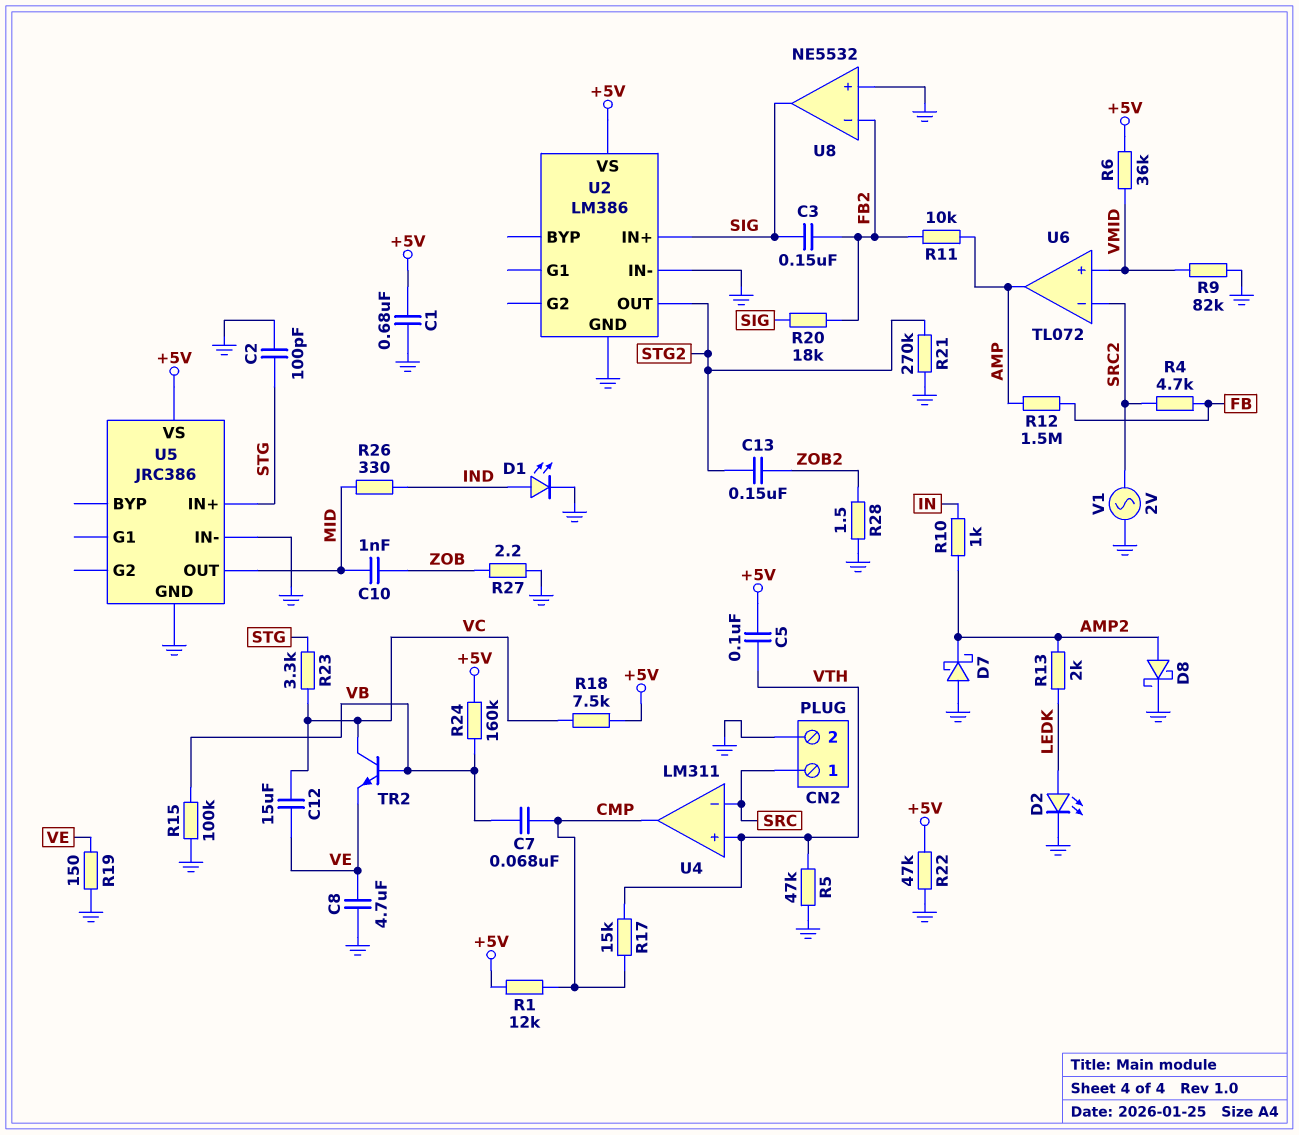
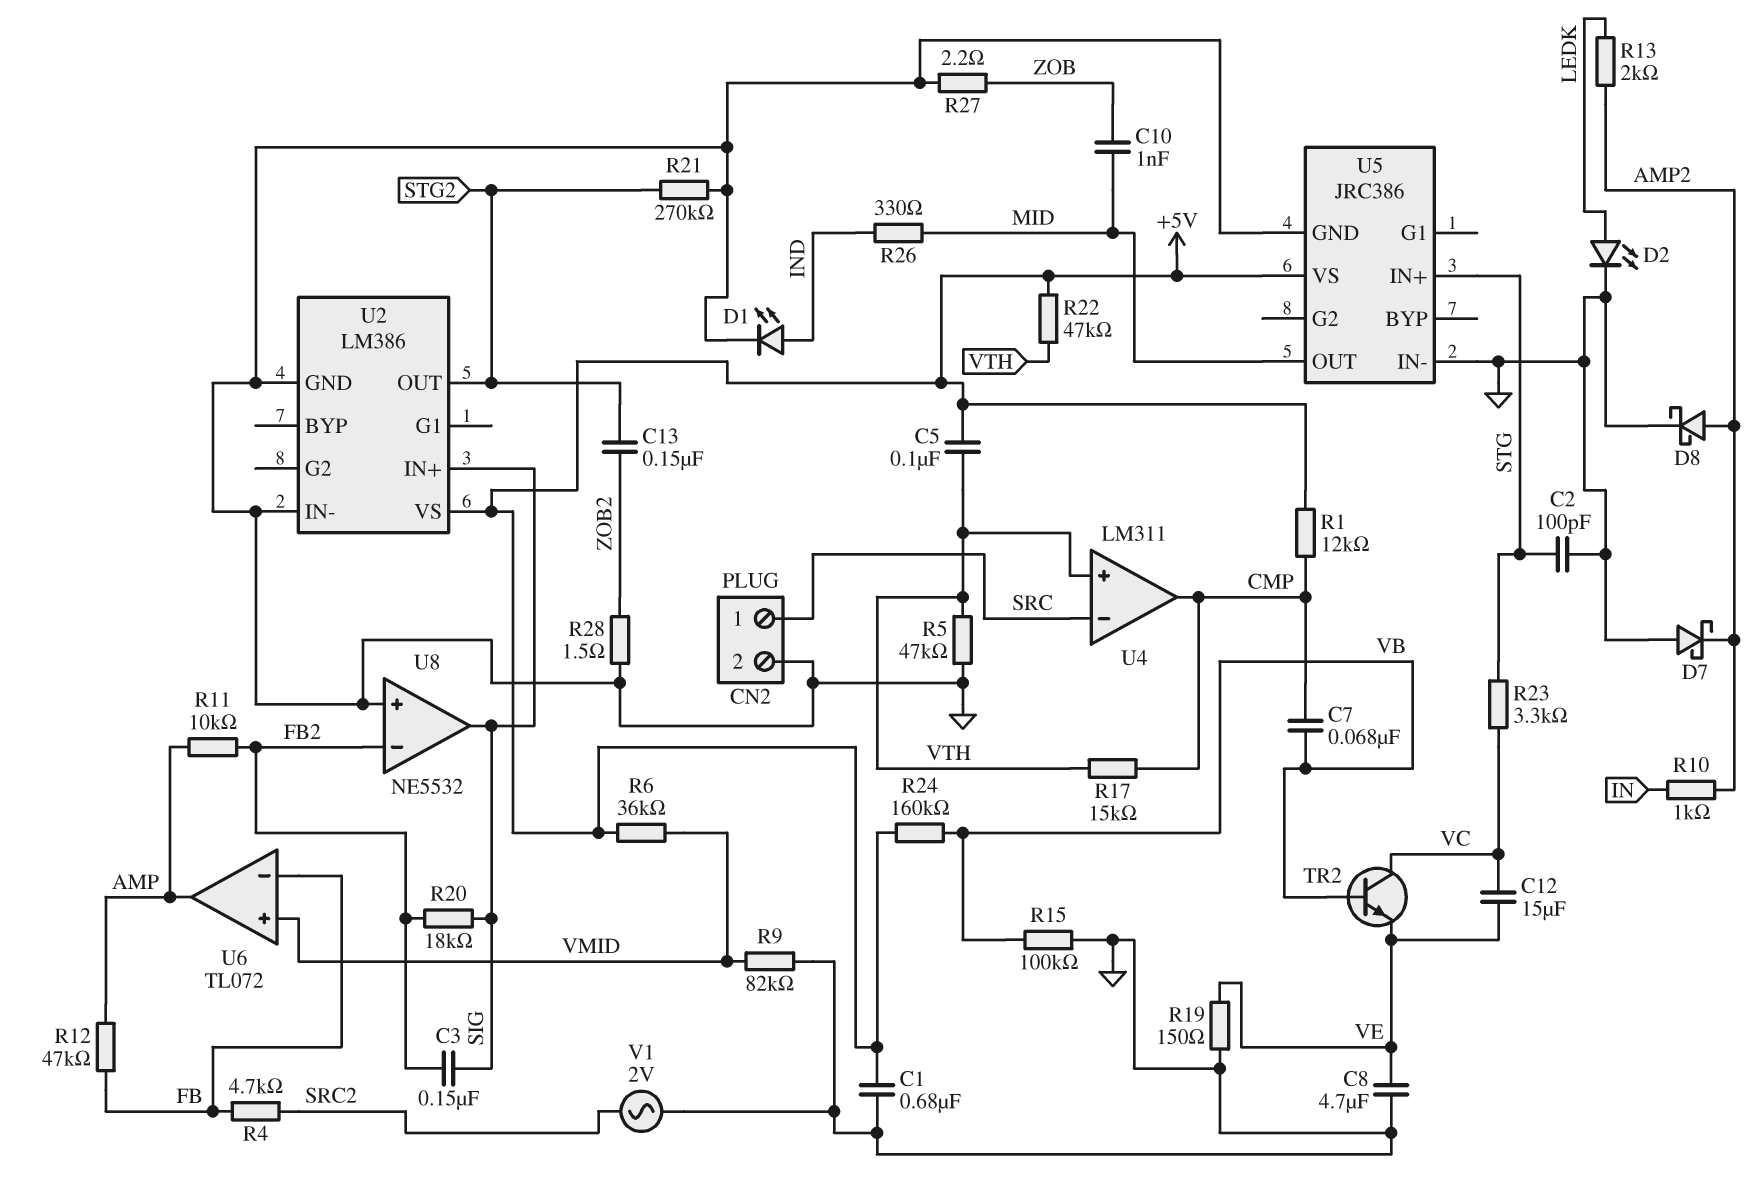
R12: 1.5M (AMP, FB) -> 47k (AMP, FB)
R18: 7.5k (+5V, VC) -> none
R22: 47k (+5V, GND) -> 47k (+5V, VTH)
U6 pin in-: SRC2 -> FB

